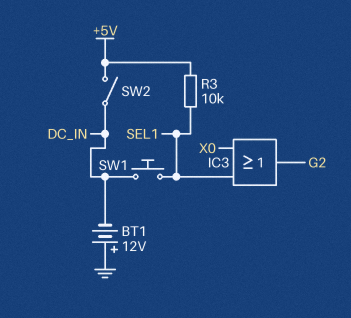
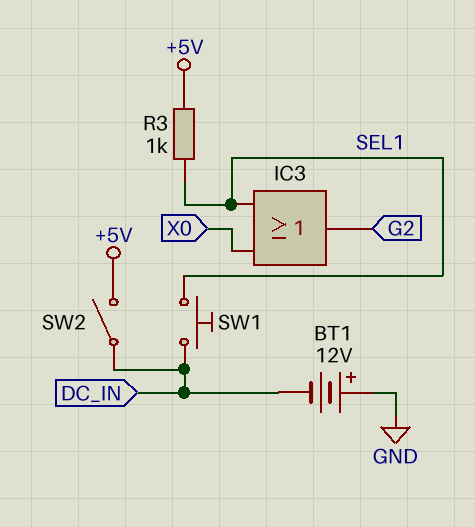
R3: 10k (+5V, SEL1) -> 1k (+5V, SEL1)

